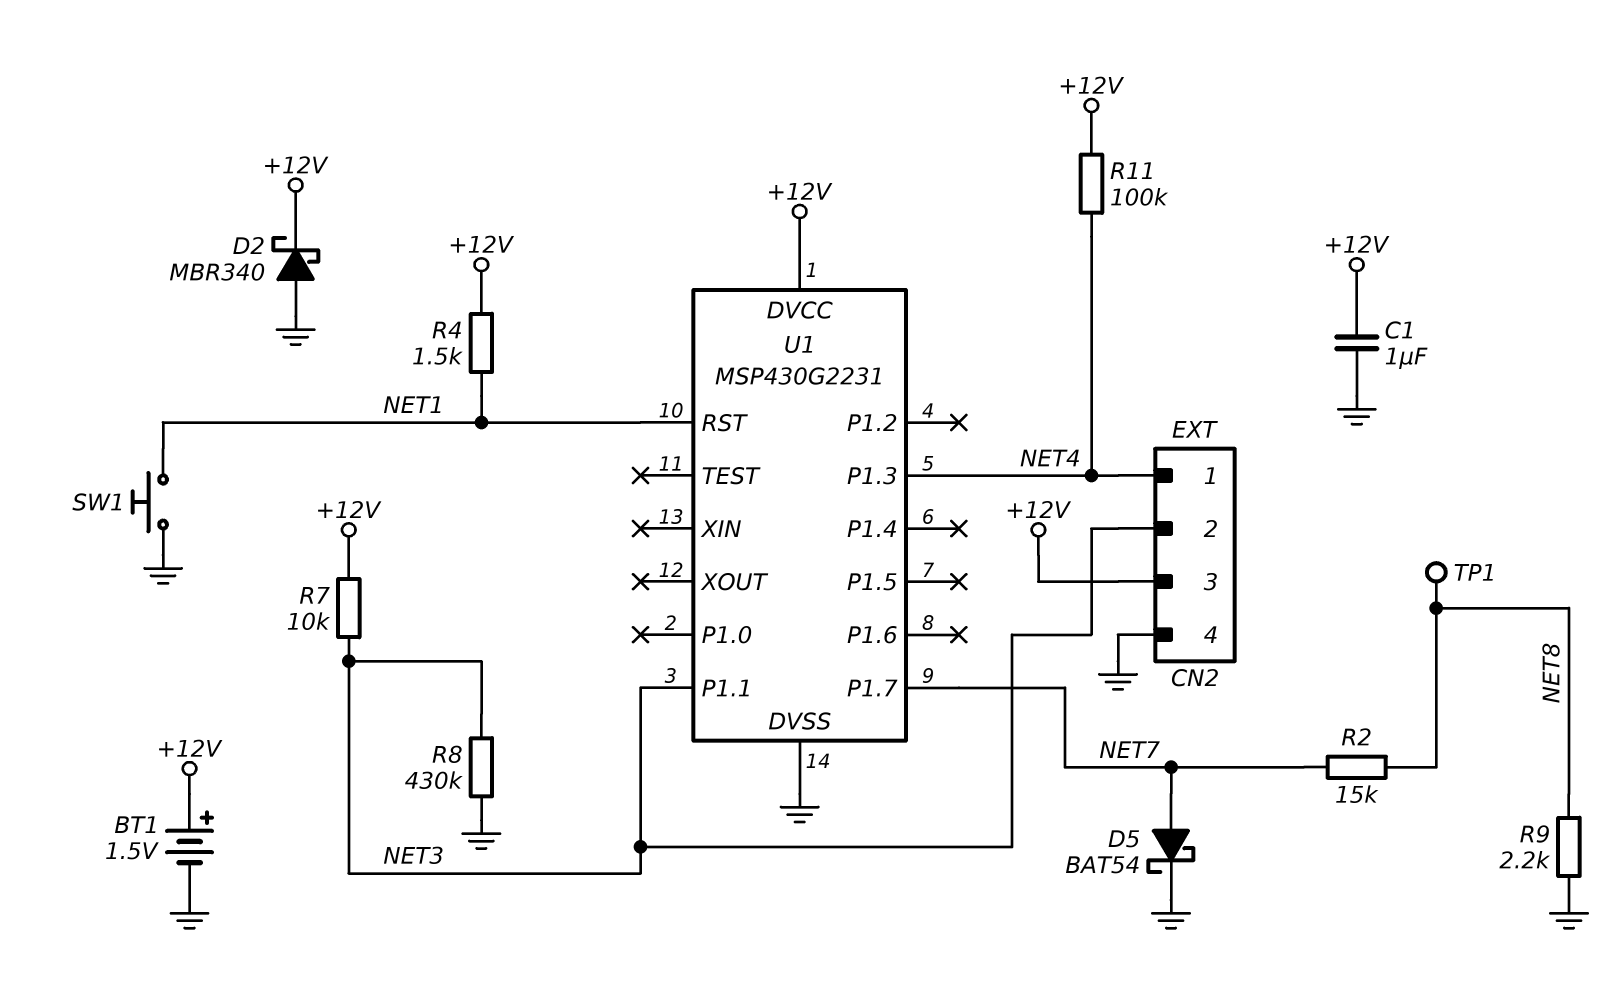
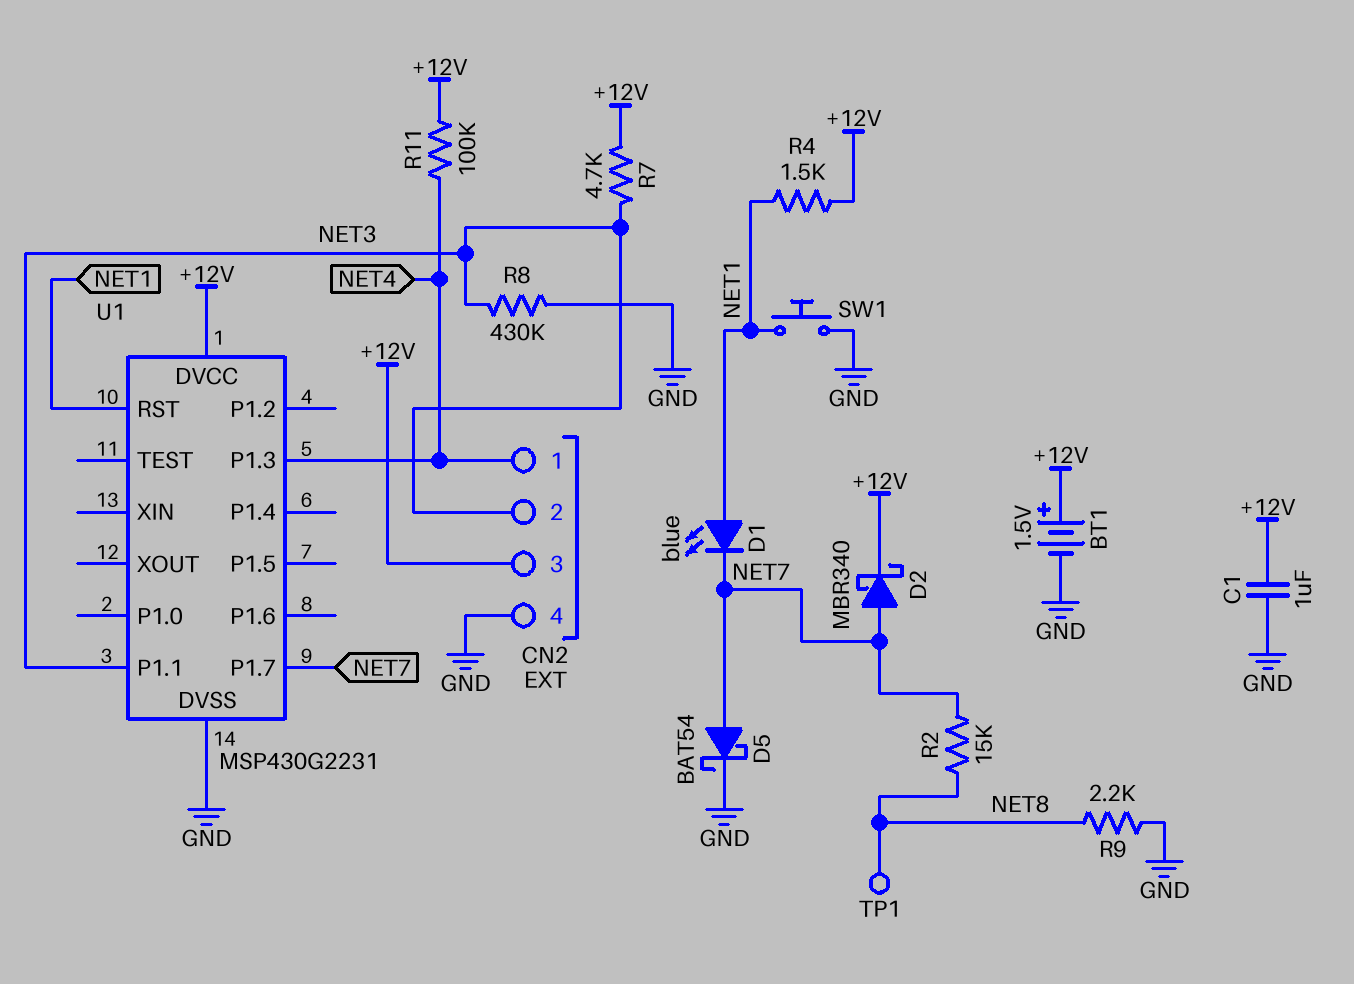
D1: none -> LED blue (A NET1, K NET7)
D2: schottky MBR340 (A GND, K +12V) -> schottky MBR340 (A NET7, K +12V)
R7: 10k (+12V, NET3) -> 4.7k (+12V, NET3)

